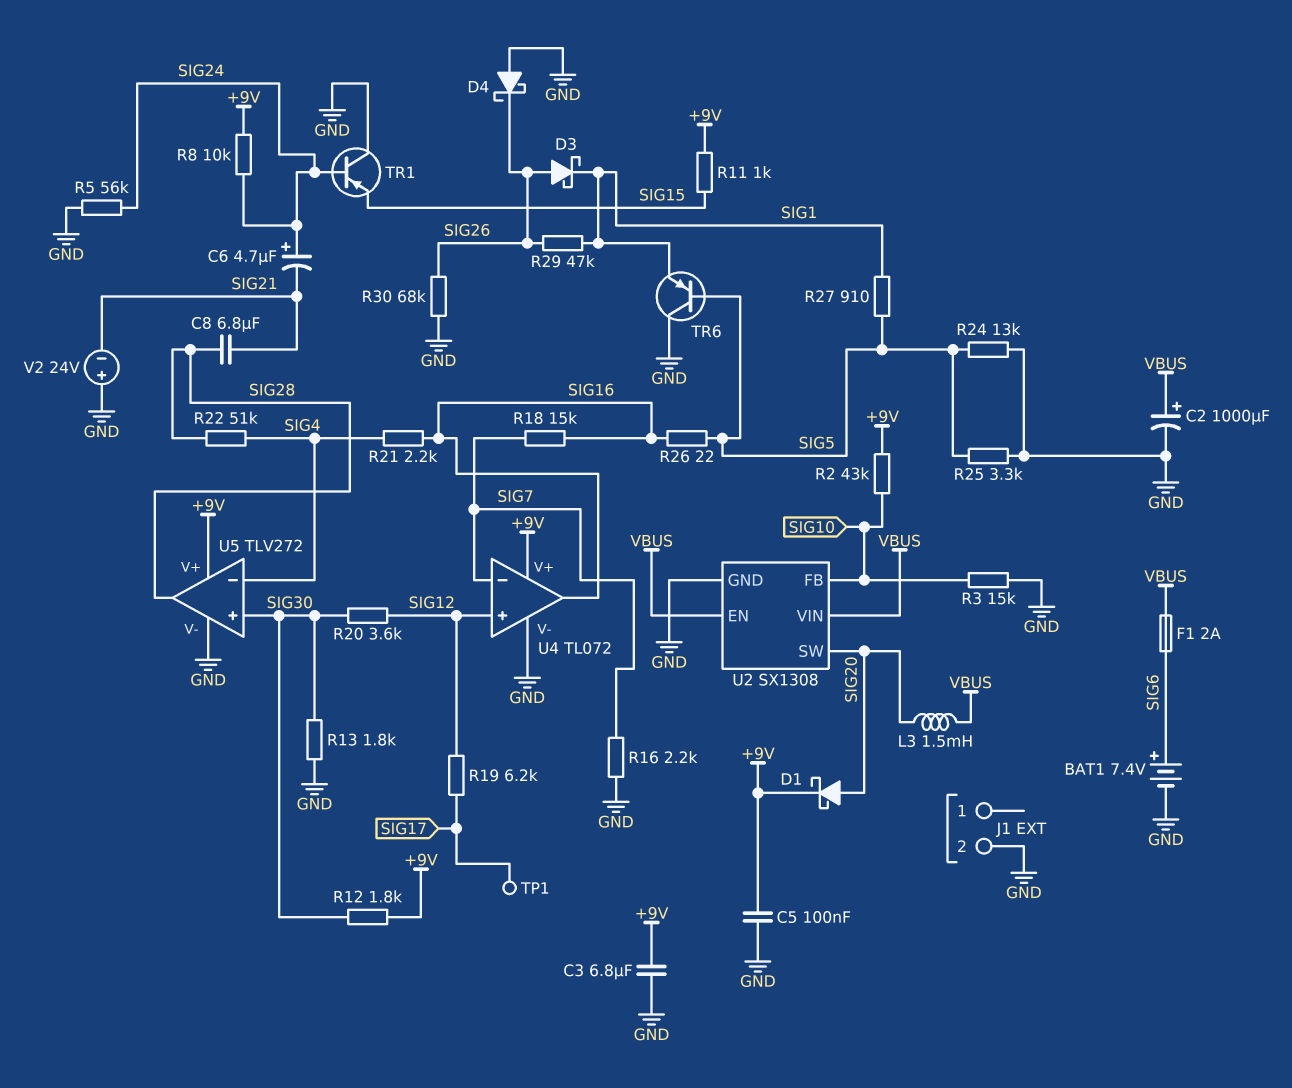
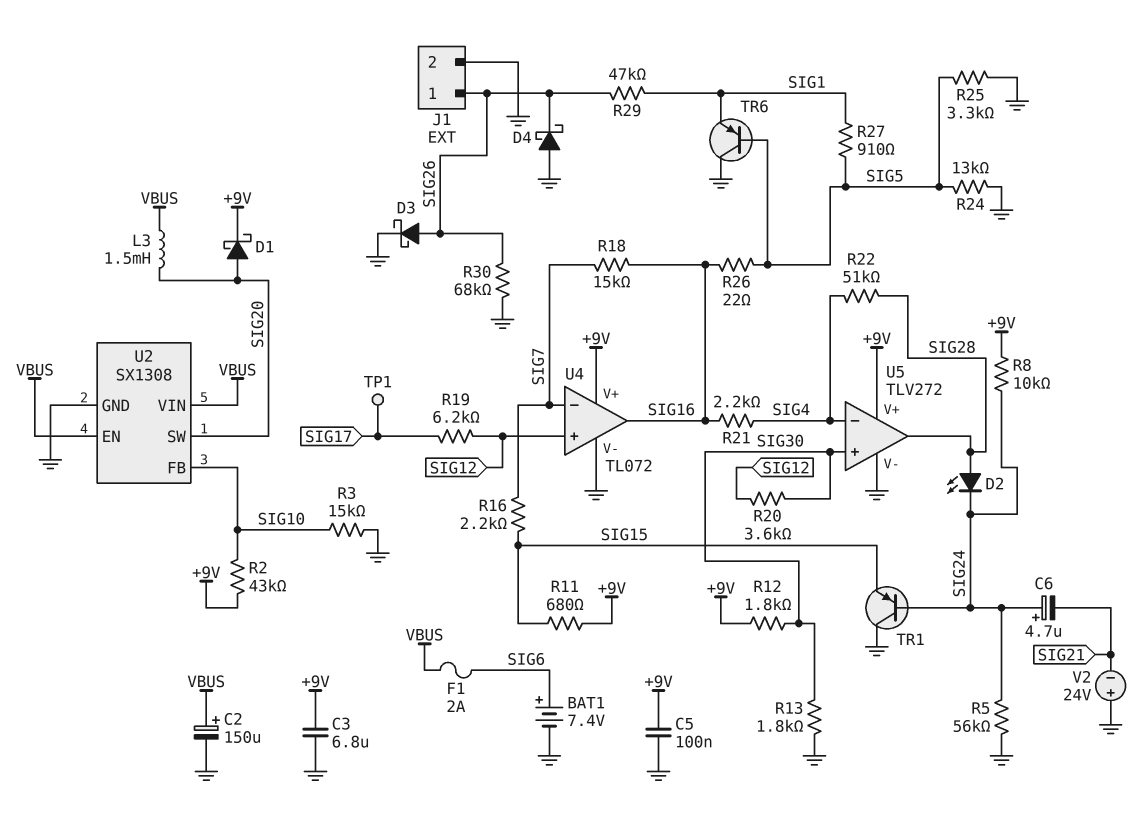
C2: 1000uF (plus VBUS, minus GND) -> 150uF (plus VBUS, minus GND)
C8: 6.8uF (SIG21, SIG28) -> none
D2: none -> LED (A SIG28, K SIG24)
D3: schottky (A SIG26, K SIG1) -> schottky (A SIG26, K GND)
J1 pin 1: none -> SIG26
R11: 1k (+9V, SIG15) -> 680 (+9V, SIG15)
R16: 2.2k (GND, SIG7) -> 2.2k (SIG7, SIG15)

